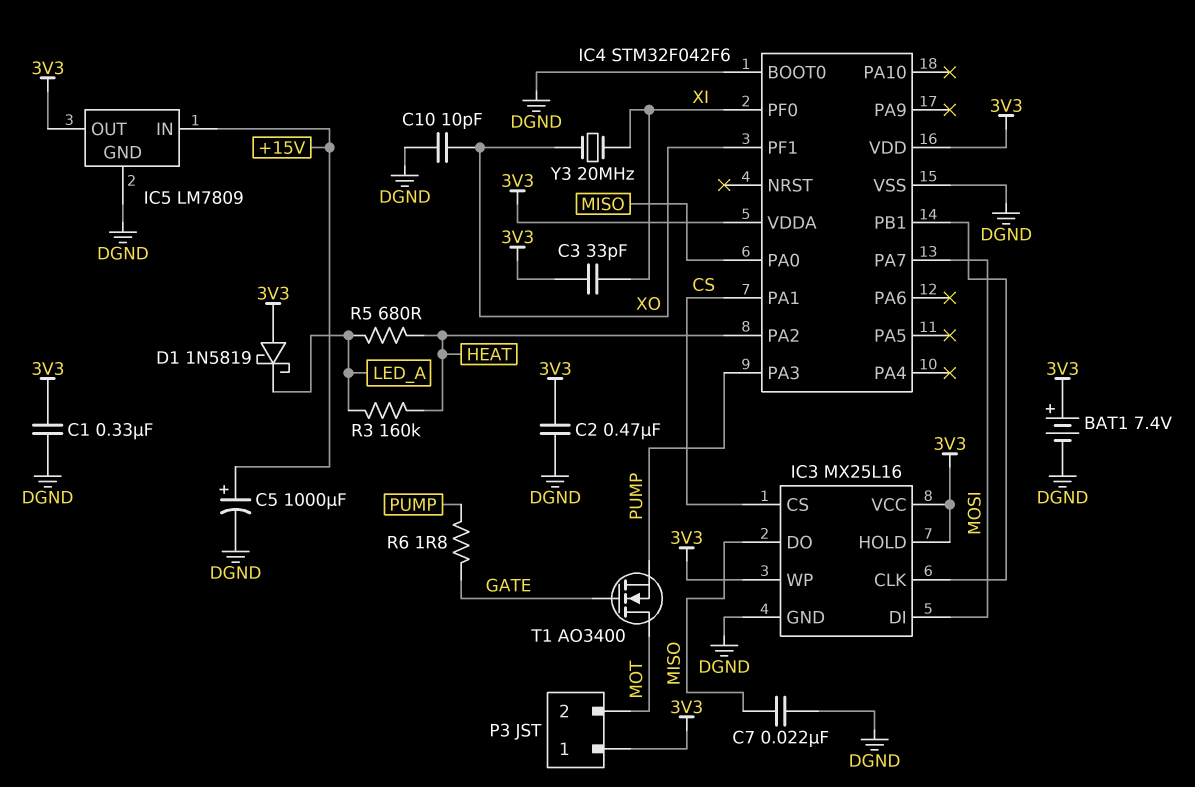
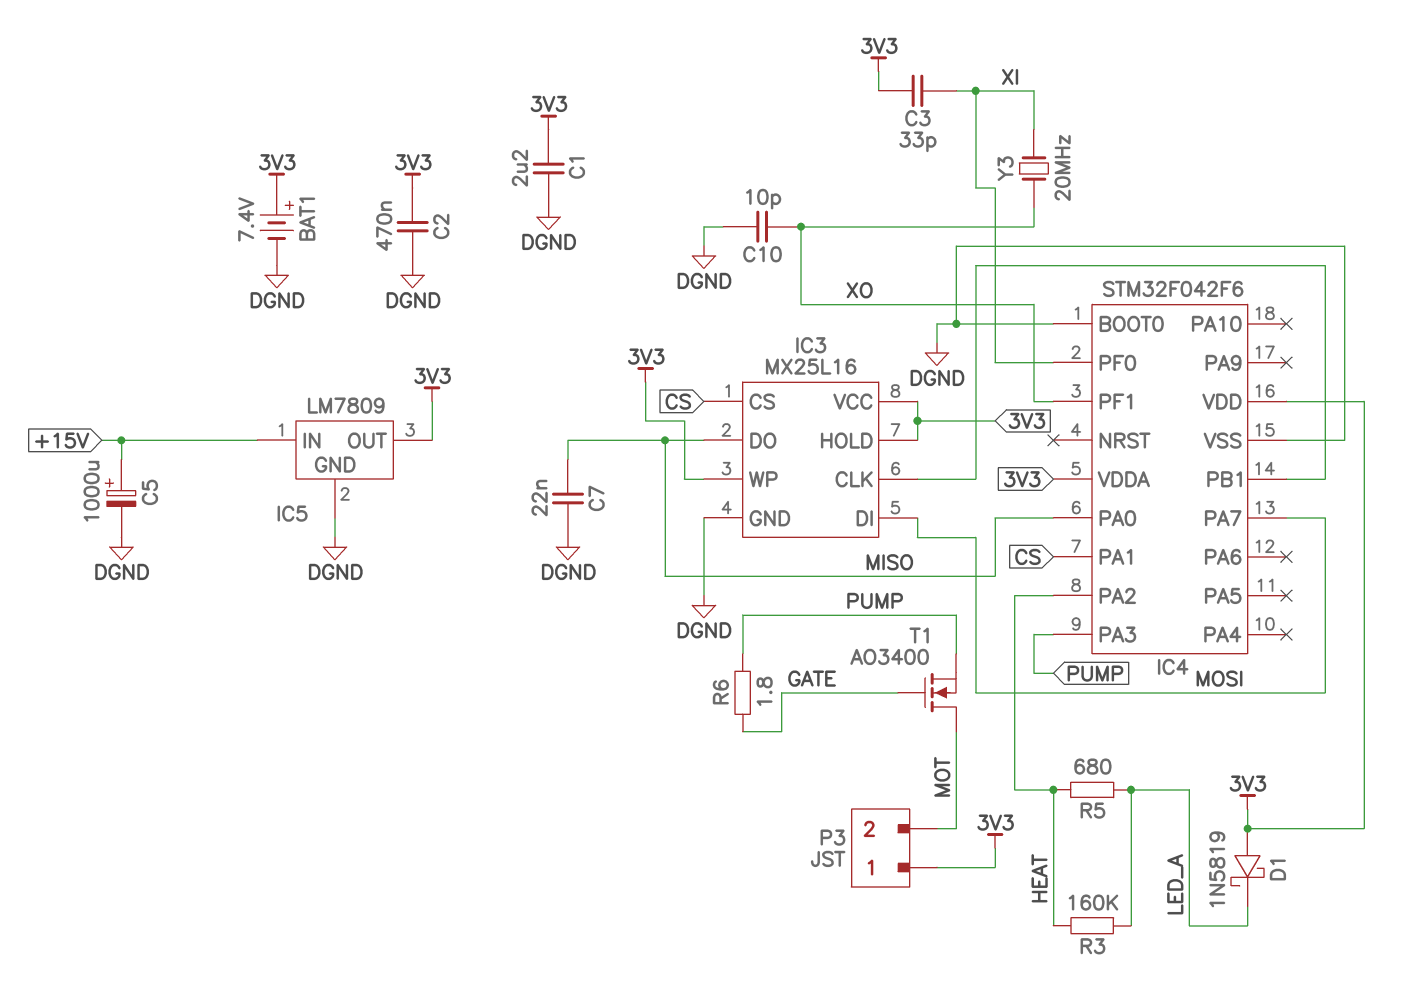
C1: 330nF (3V3, DGND) -> 2.2uF (3V3, DGND)

